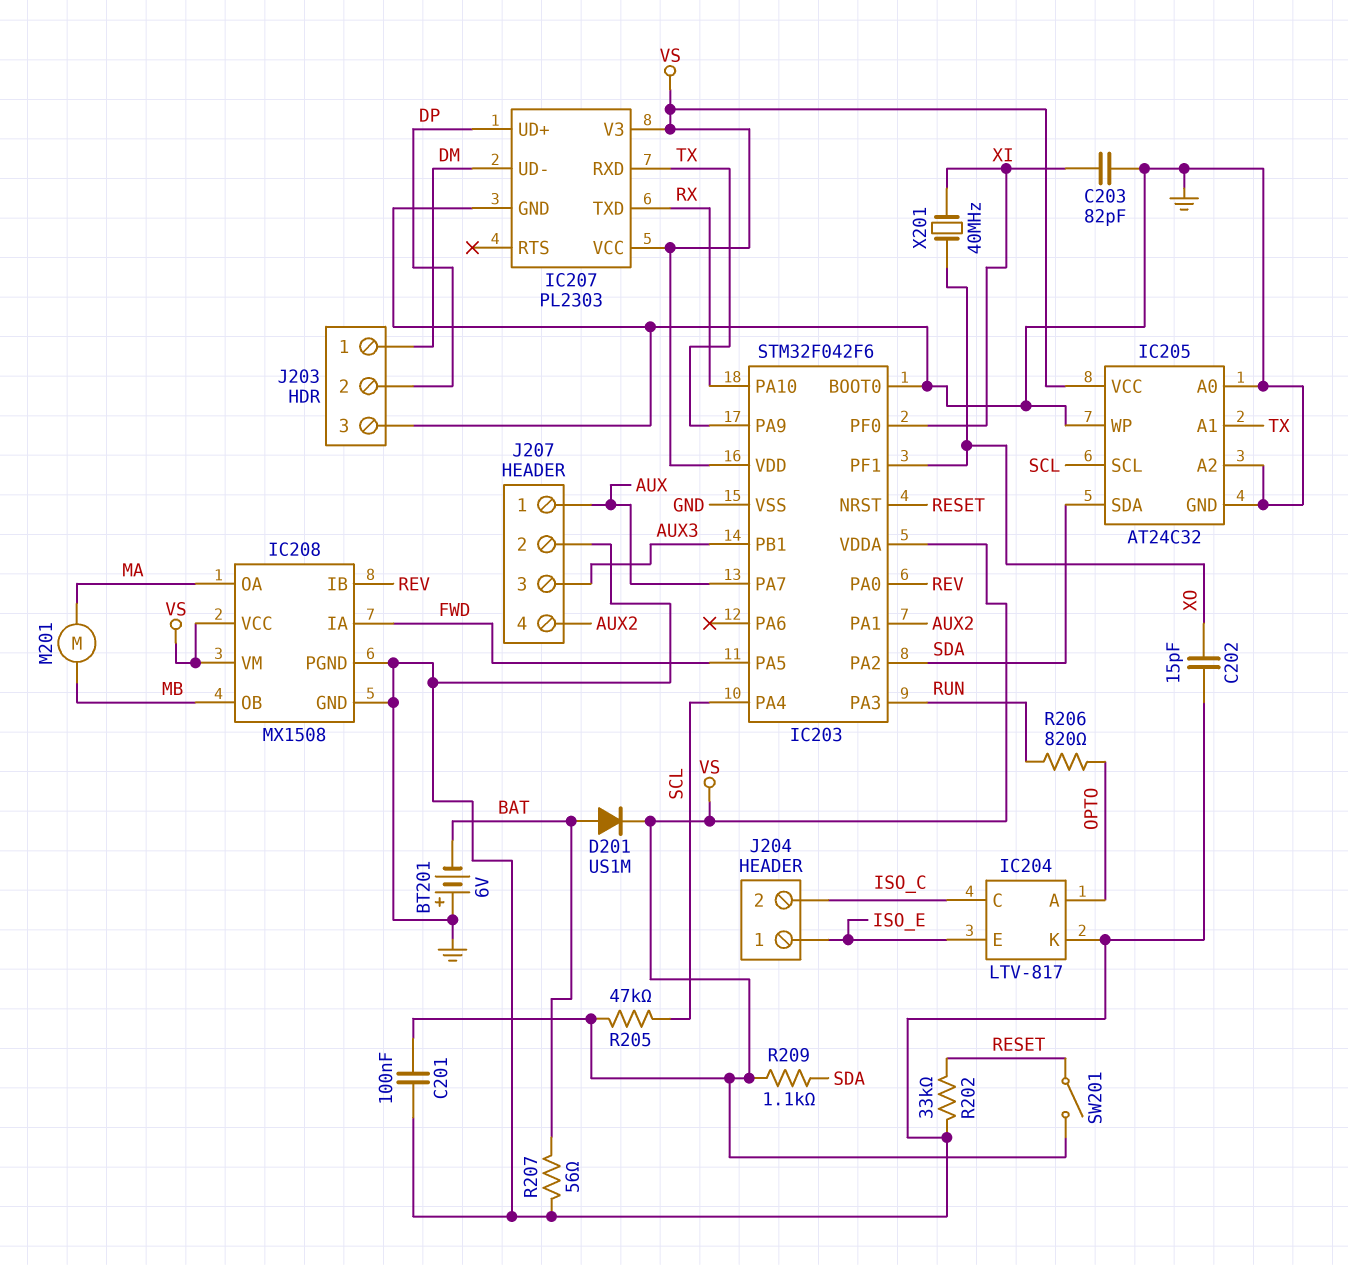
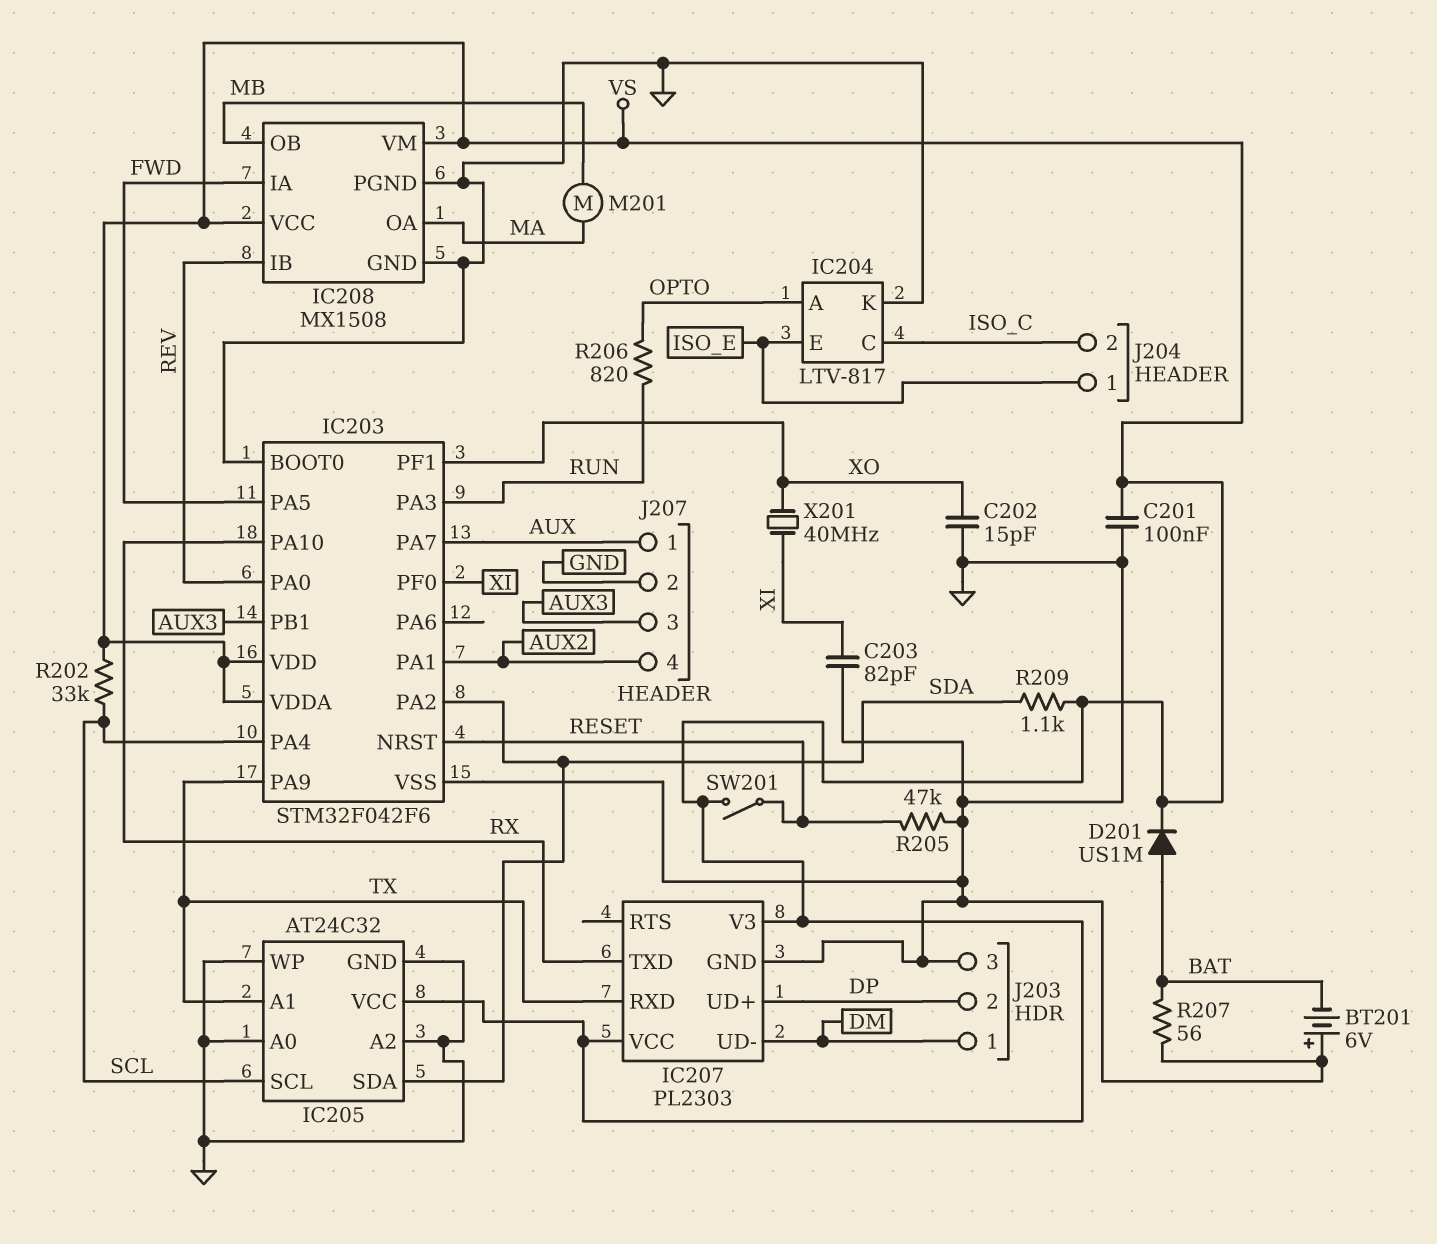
R202: 33k (GND, RESET) -> 33k (SCL, VS)
R205: 47k (SCL, VS) -> 47k (GND, RESET)

